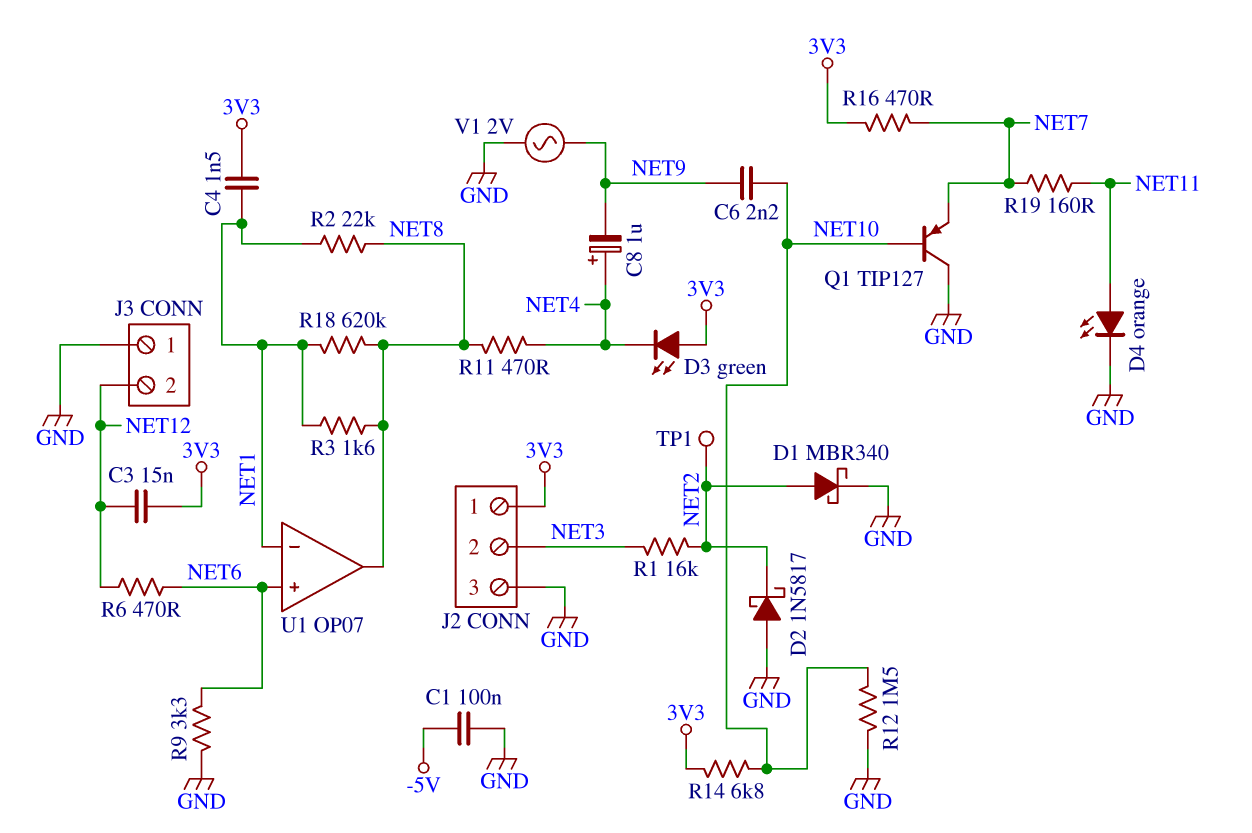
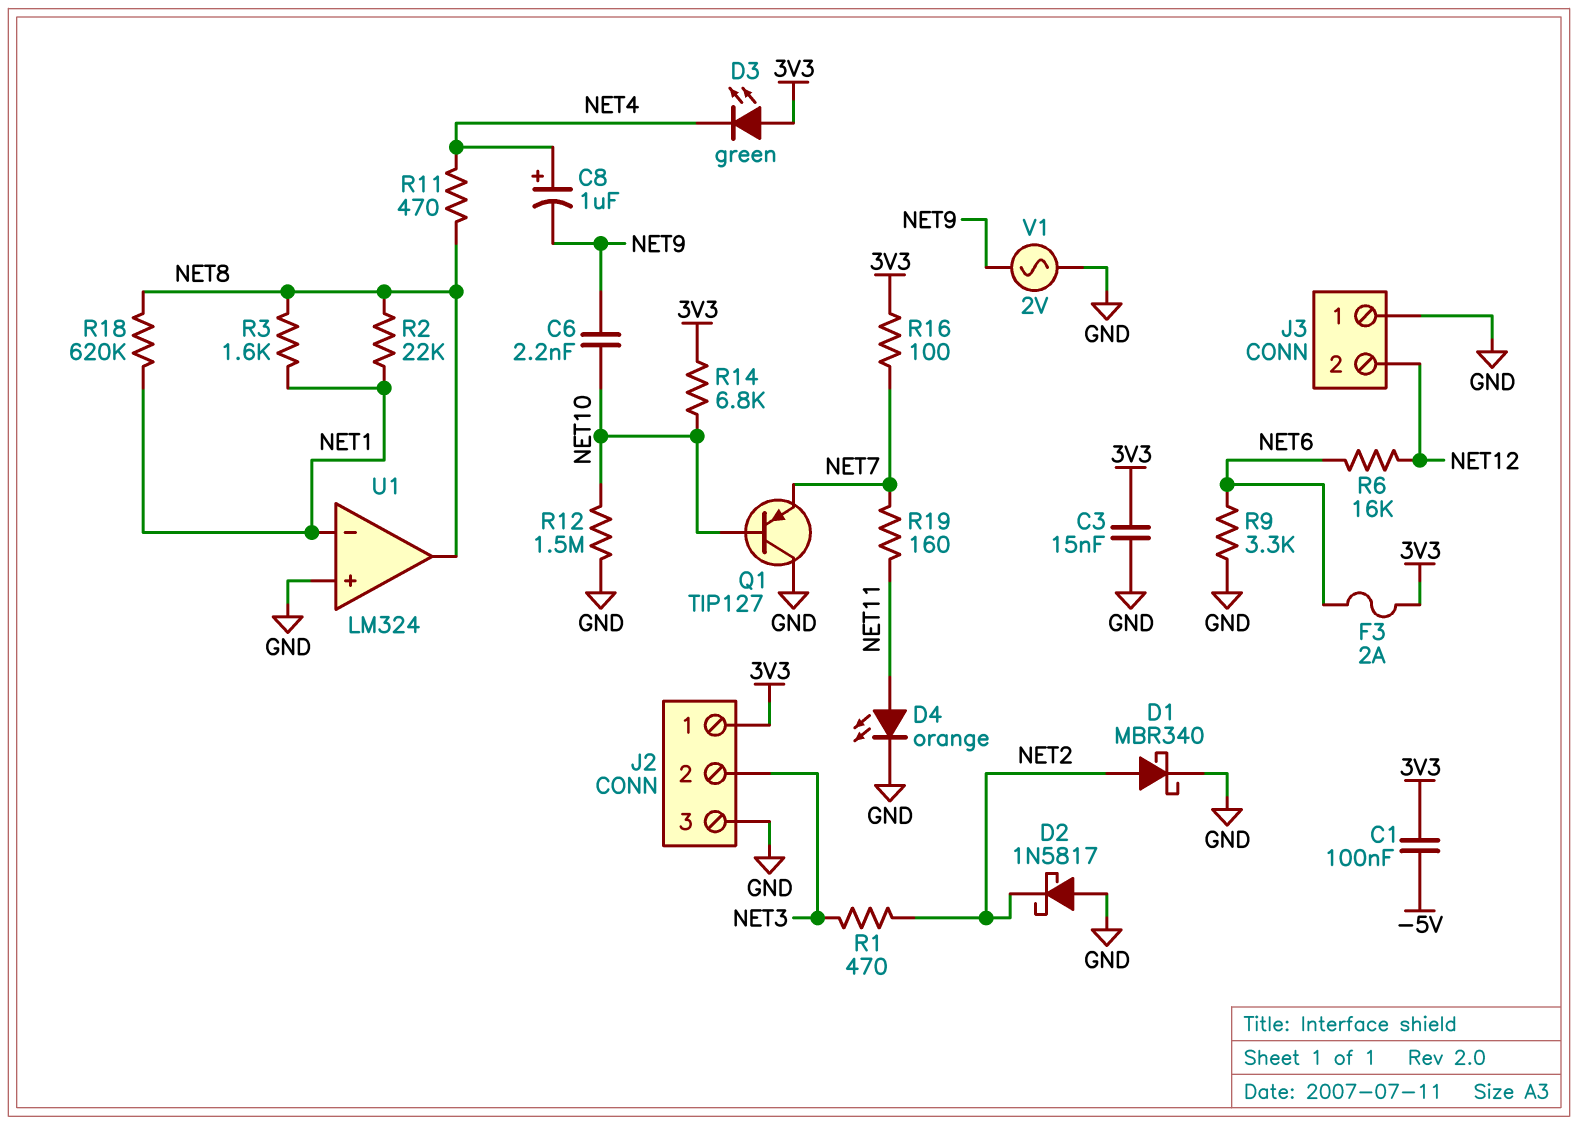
C1: 100nF (-5V, GND) -> 100nF (-5V, 3V3)
C3: 15nF (3V3, NET12) -> 15nF (3V3, GND)
C4: 1.5nF (3V3, NET1) -> none
F3: none -> 2A (3V3, NET6)
R1: 16k (NET2, NET3) -> 470 (NET2, NET3)
R6: 470 (NET6, NET12) -> 16k (NET6, NET12)
R16: 470 (3V3, NET7) -> 100 (3V3, NET7)
TP1: test point (NET2) -> none
U1: OP07 -> LM324
U1 pin in+: NET6 -> GND

